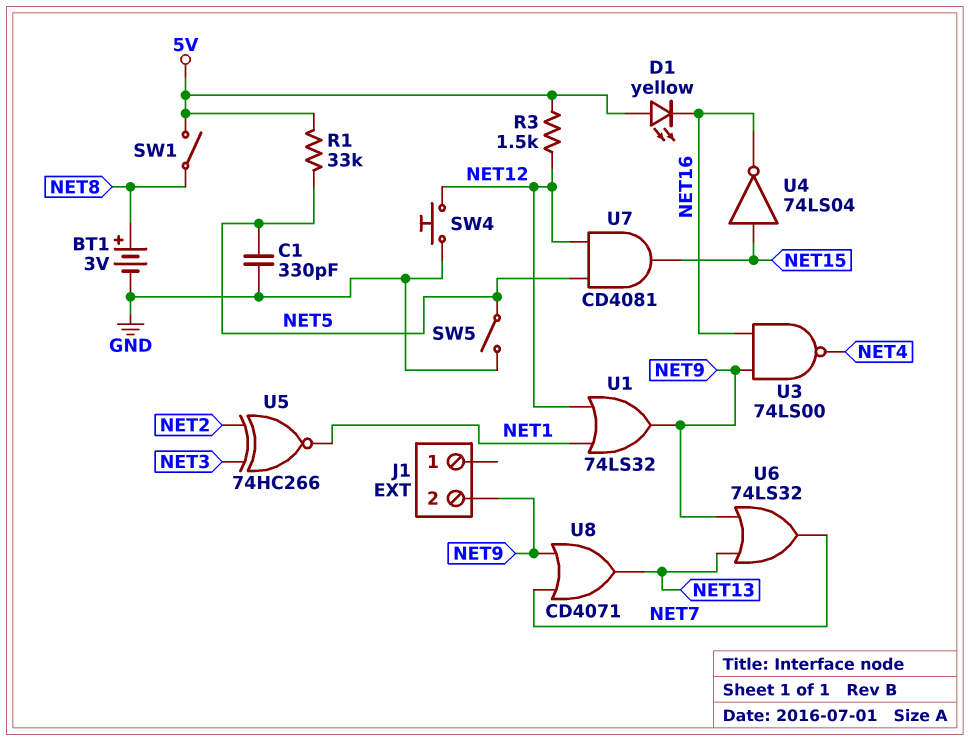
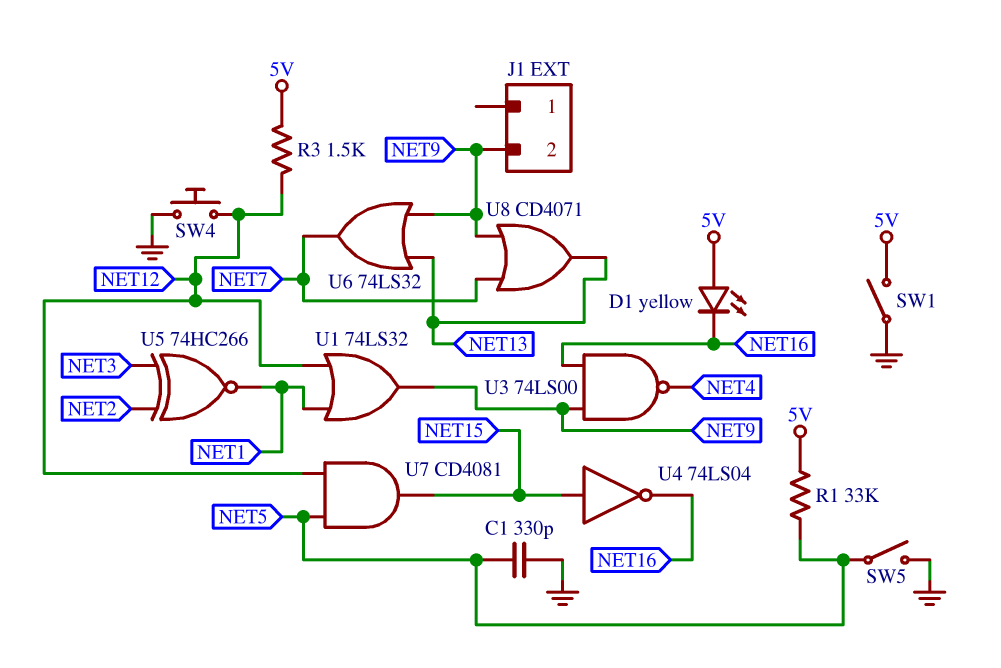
BT1: 3V (plus NET8, minus GND) -> none
SW1: switch (5V, NET8) -> switch (5V, GND)

